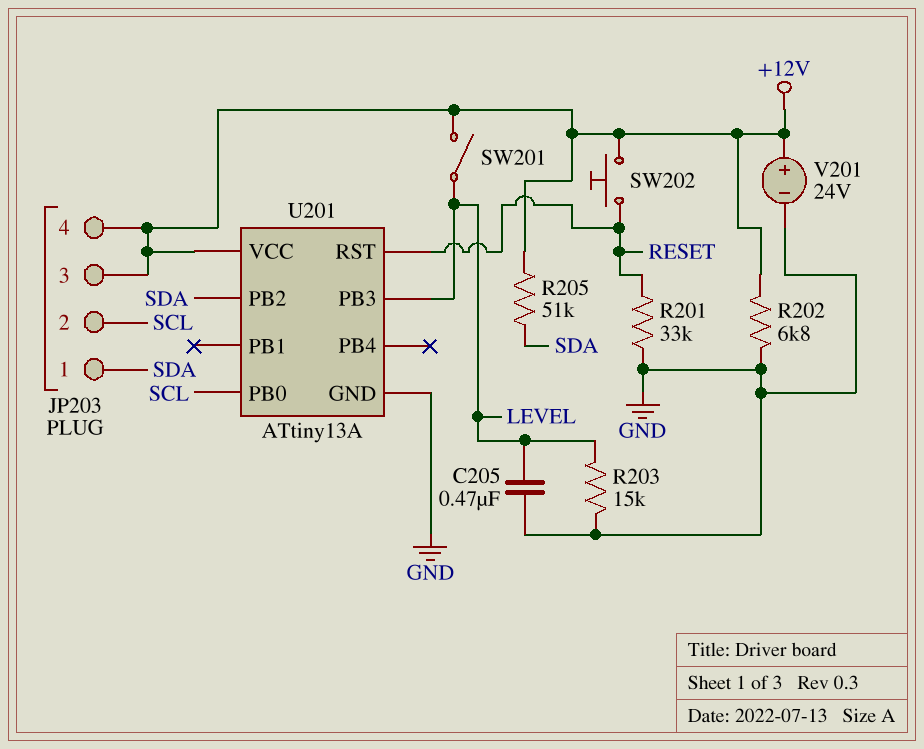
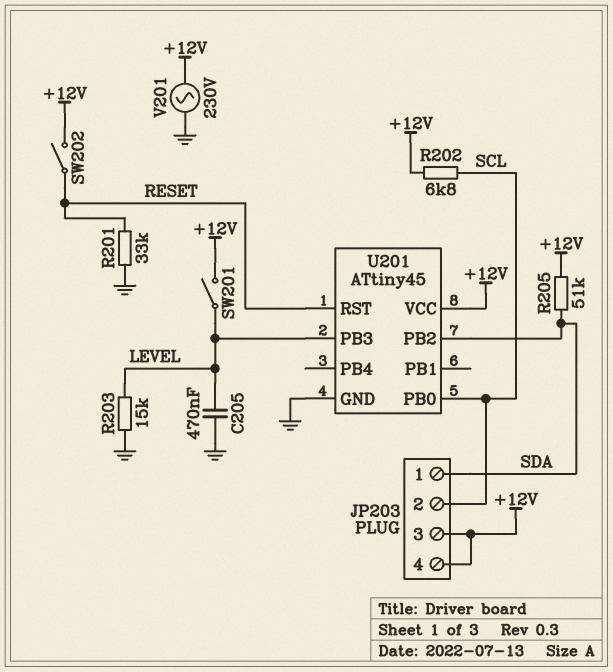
R202: 6.8k (+12V, GND) -> 6.8k (+12V, SCL)
SW202: button (+12V, RESET) -> switch (+12V, RESET)
U201: ATtiny13A -> ATtiny45
V201: 24V (plus +12V, minus GND) -> AC 230V (+12V, GND)

